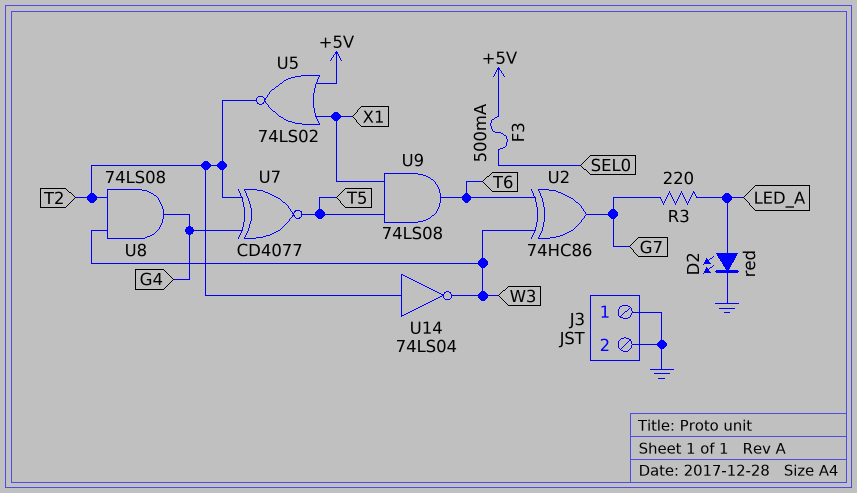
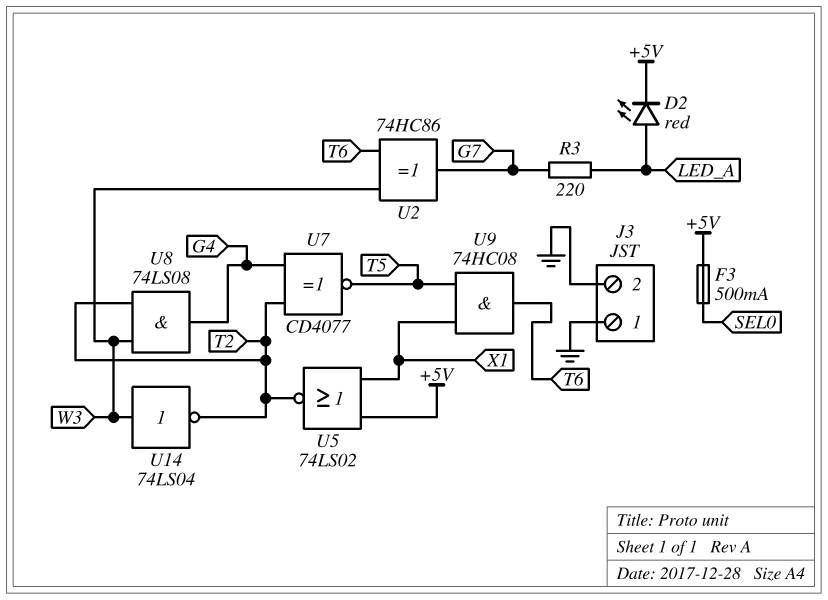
D2: LED red (A LED_A, K GND) -> LED red (A LED_A, K +5V)
U9: AND 74LS08 (in T5, in X1, out T6) -> AND 74HC08 (in T5, in X1, out T6)
U14: NOT 74LS04 (in T2, out W3) -> NOT 74LS04 (in W3, out T2)

